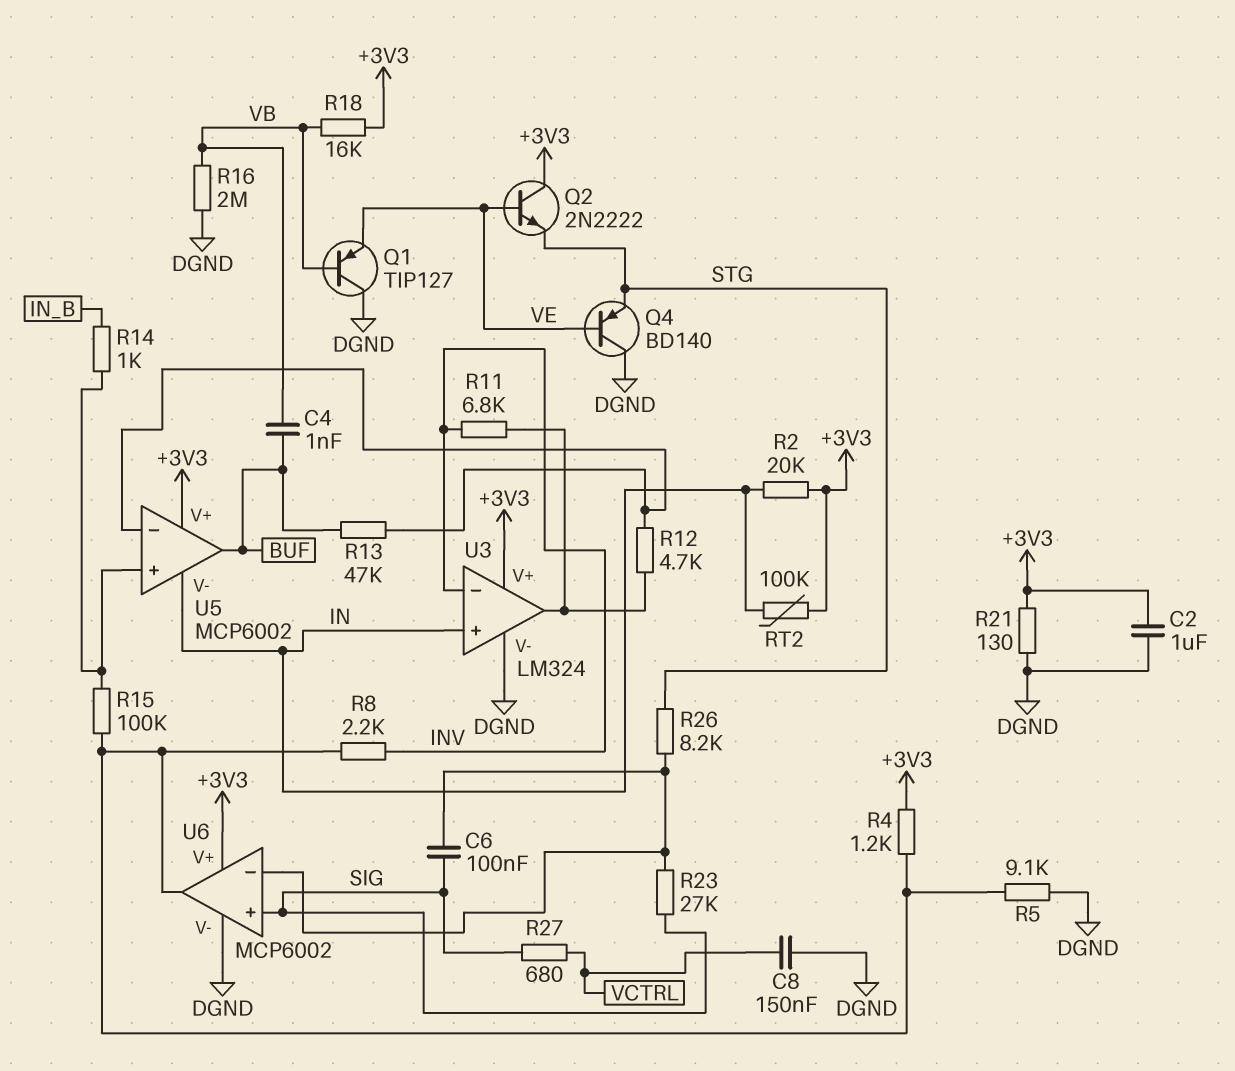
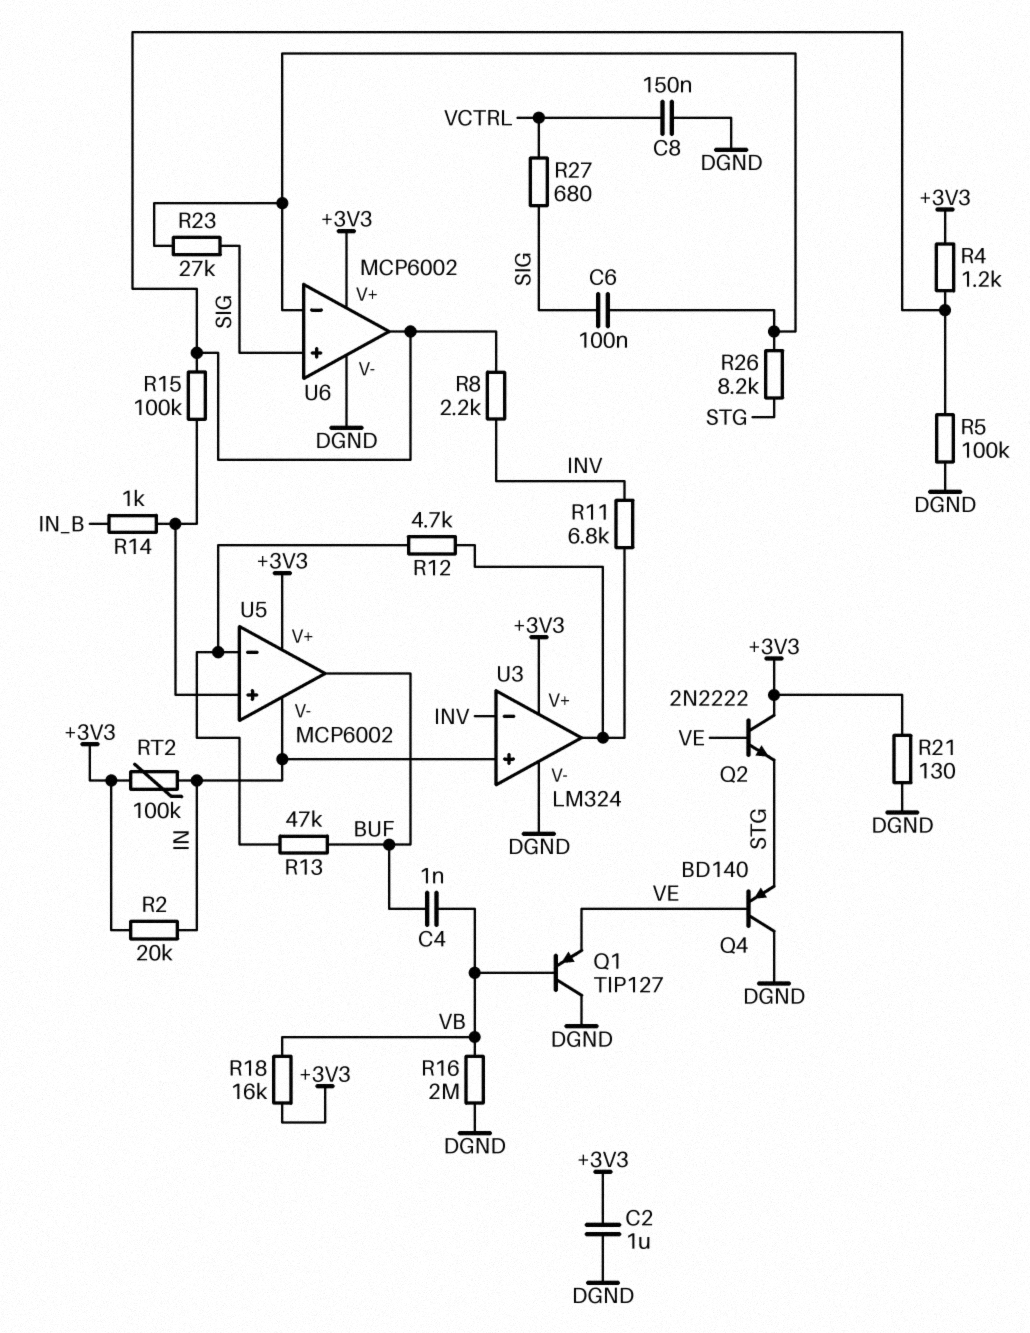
R5: 9.1k (DGND, U6/out) -> 100k (DGND, U6/out)

